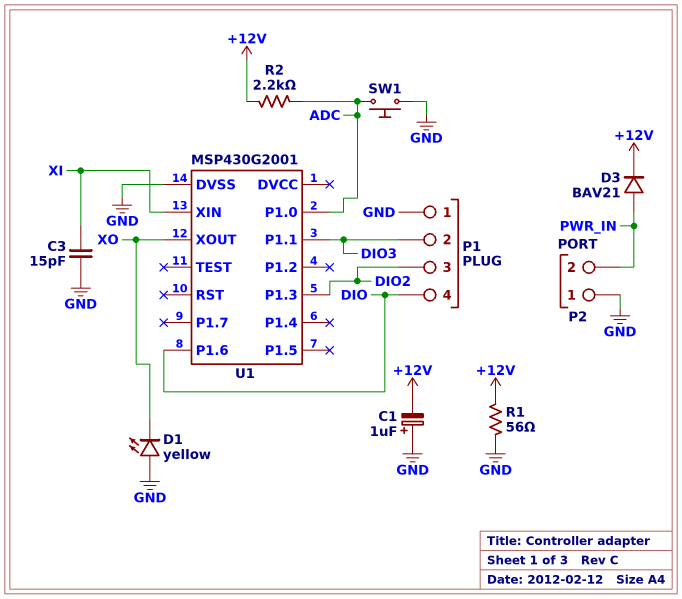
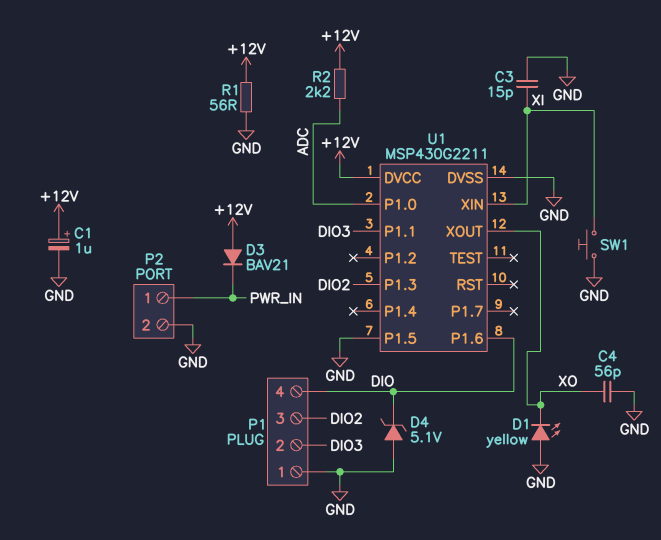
C1: 1uF (plus GND, minus +12V) -> 1uF (plus +12V, minus GND)
C4: none -> 56pF (GND, XO)
D3: diode BAV21 (A PWR_IN, K +12V) -> diode BAV21 (A +12V, K PWR_IN)
D4: none -> zener 5.1V (A GND, K DIO)
P2 pin 1: GND -> PWR_IN
P2 pin 2: PWR_IN -> GND
SW1: button (ADC, GND) -> button (GND, XI)
U1: MSP430G2001 -> MSP430G2211
U1 pin DVCC: none -> +12V
U1 pin P1.5: none -> GND

